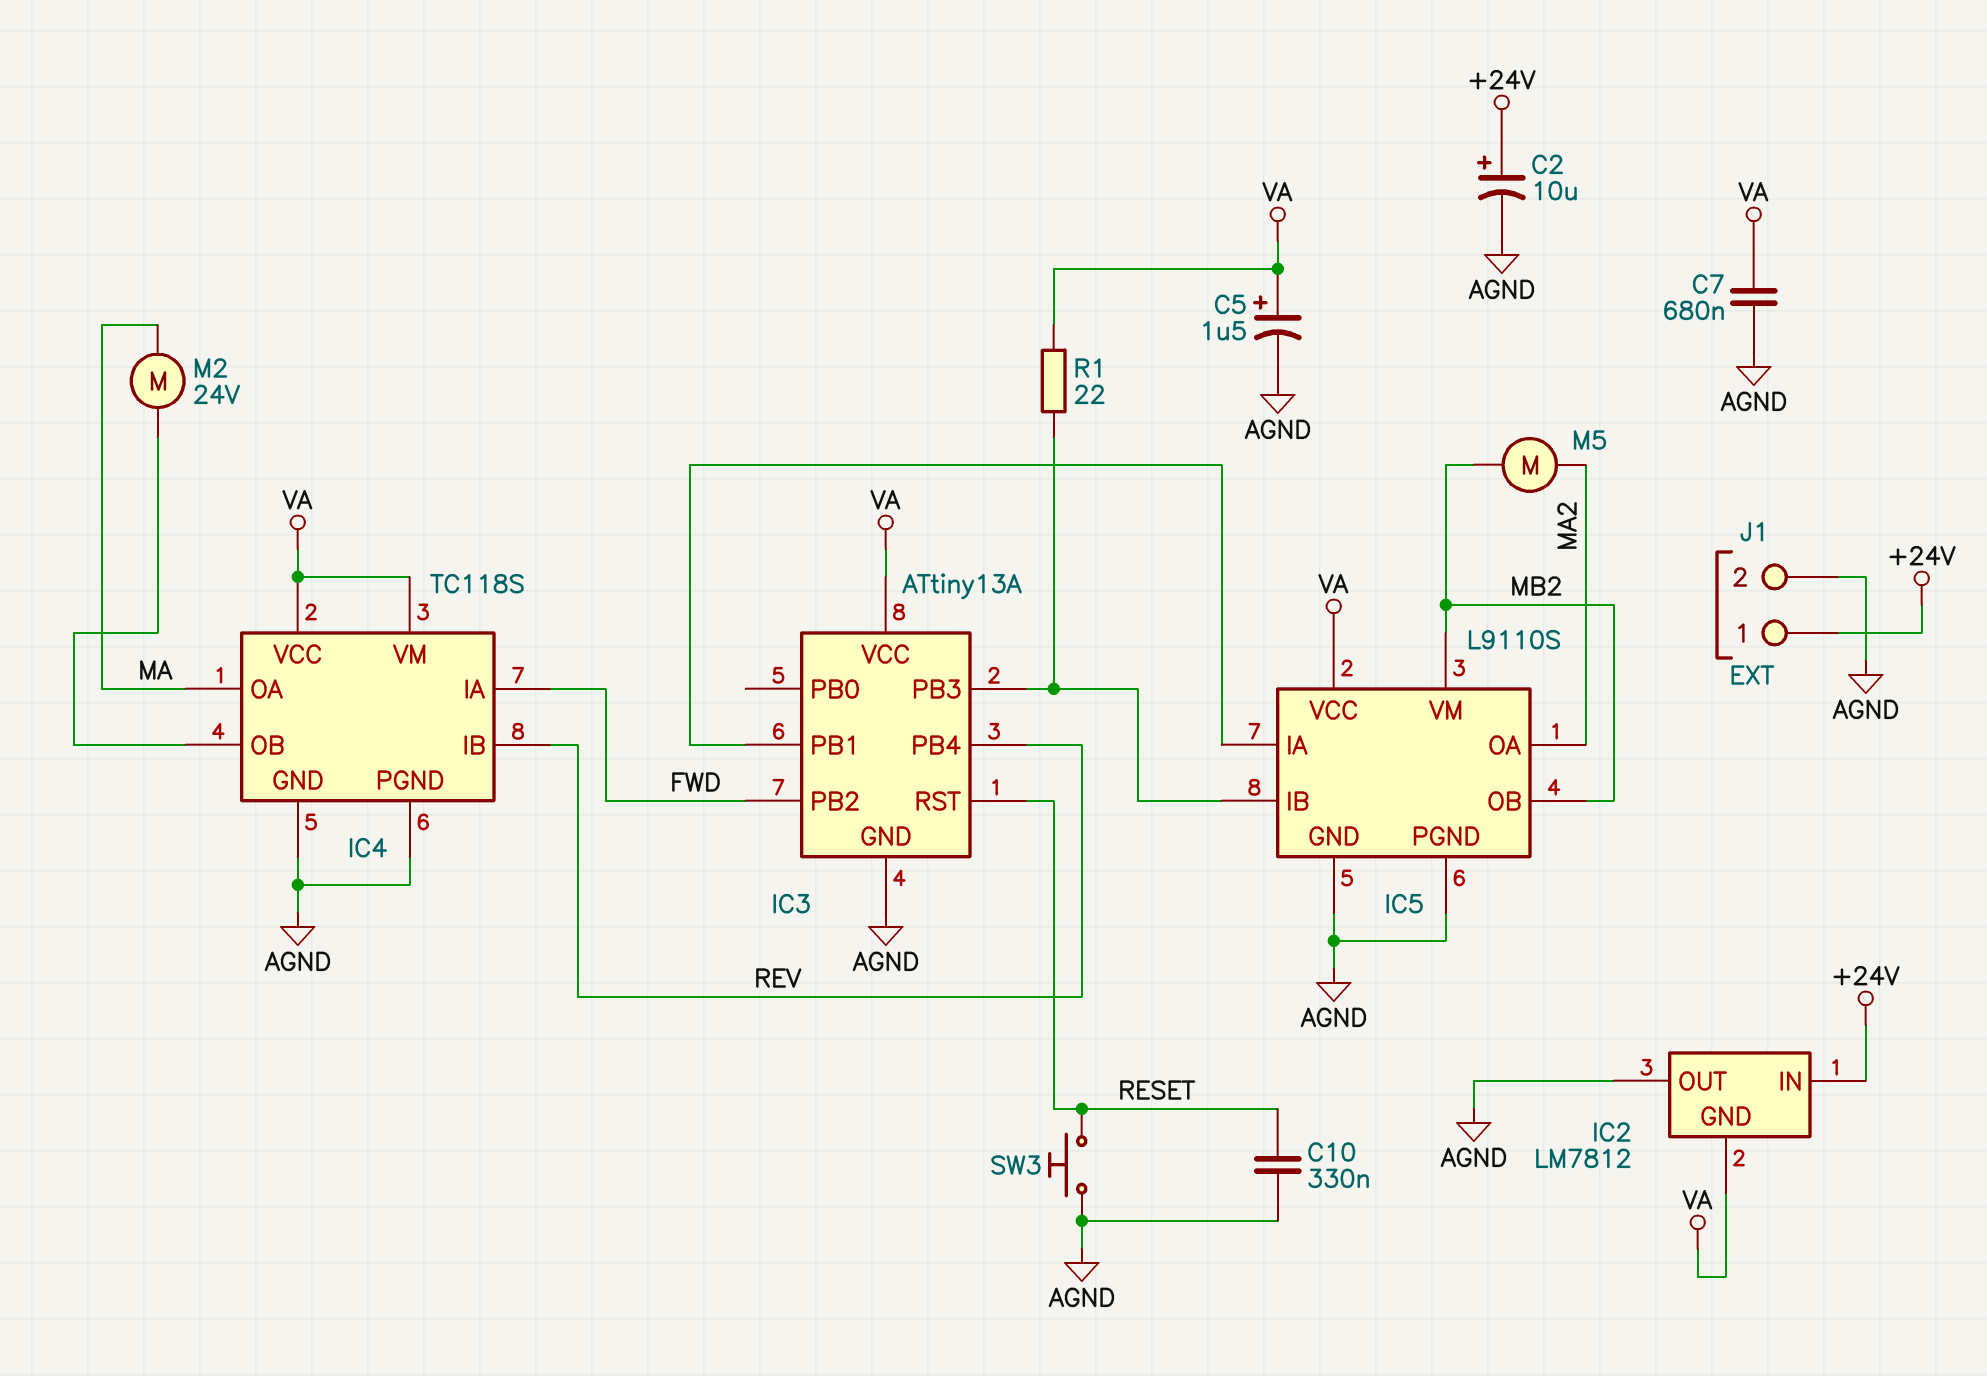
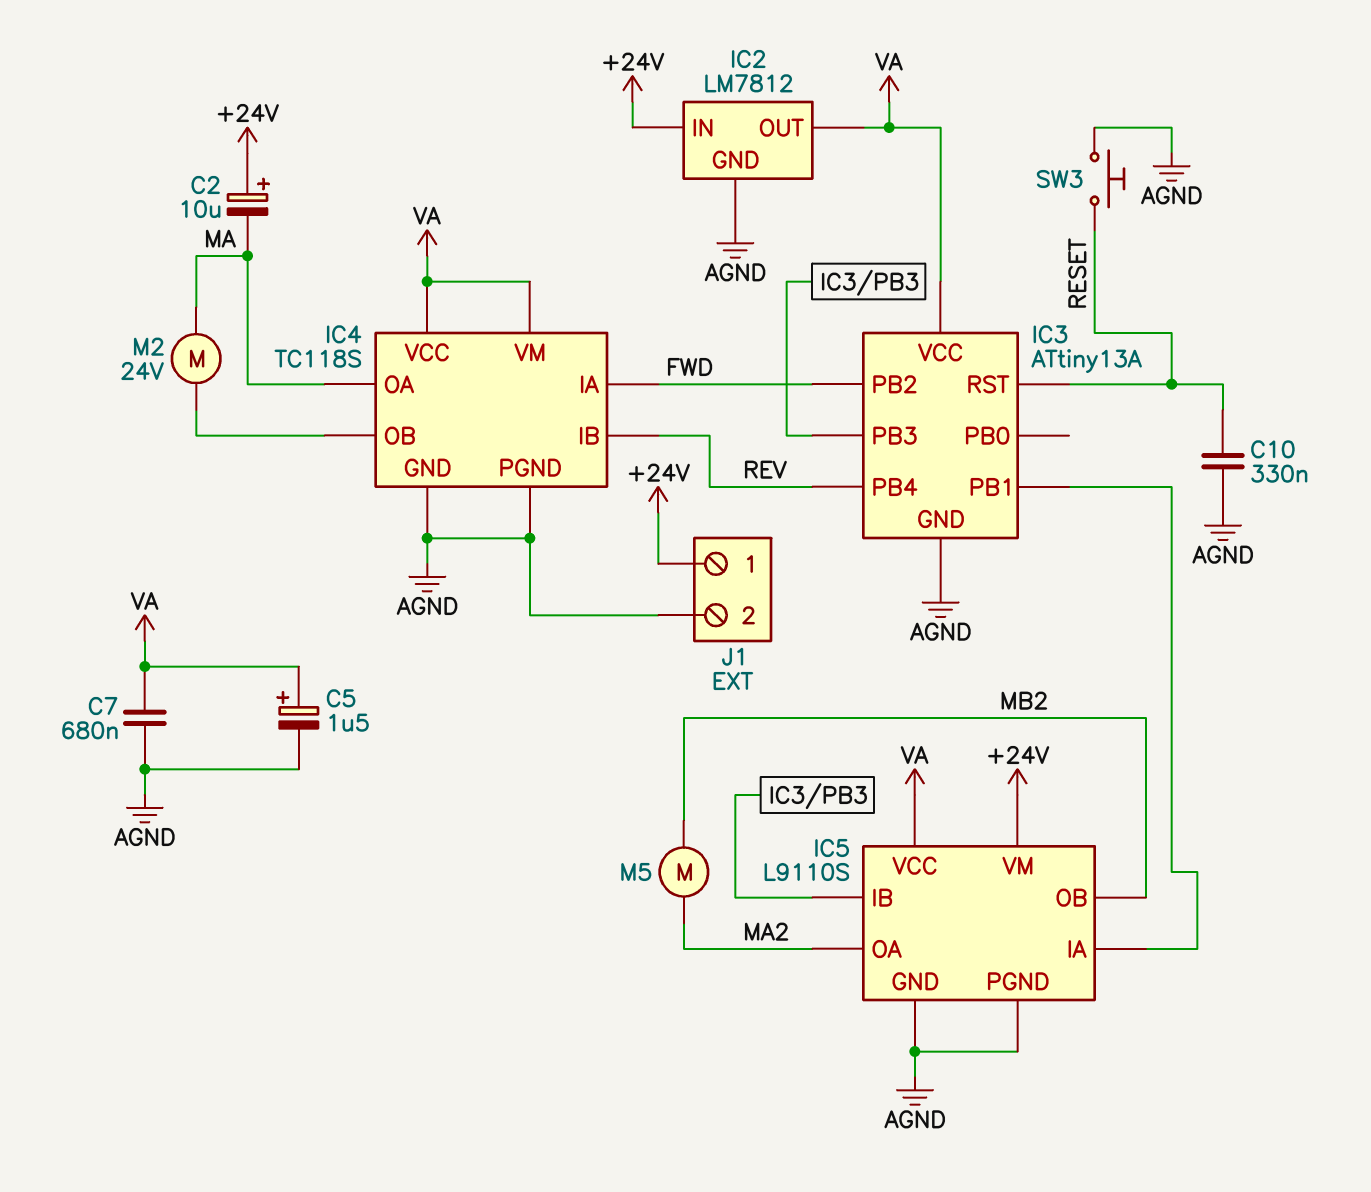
C2: 10uF (plus +24V, minus AGND) -> 10uF (plus +24V, minus MA)
IC2 pin GND: VA -> AGND
IC2 pin OUT: AGND -> VA
IC5 pin VM: MB2 -> +24V
R1: 22 (IC3/PB3, VA) -> none

